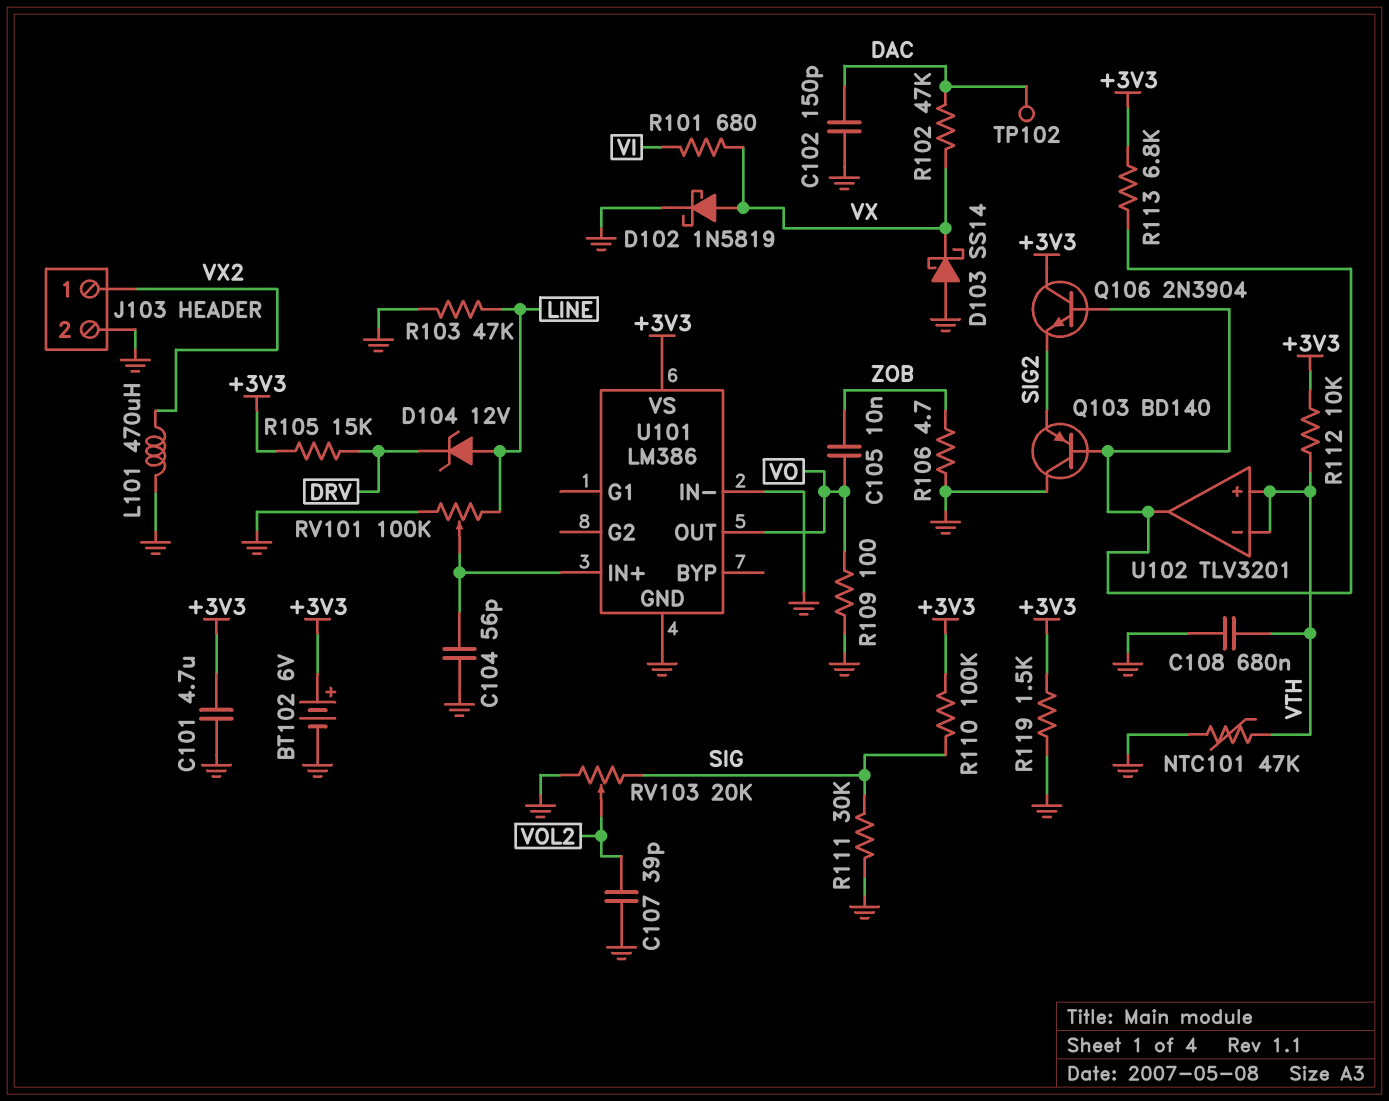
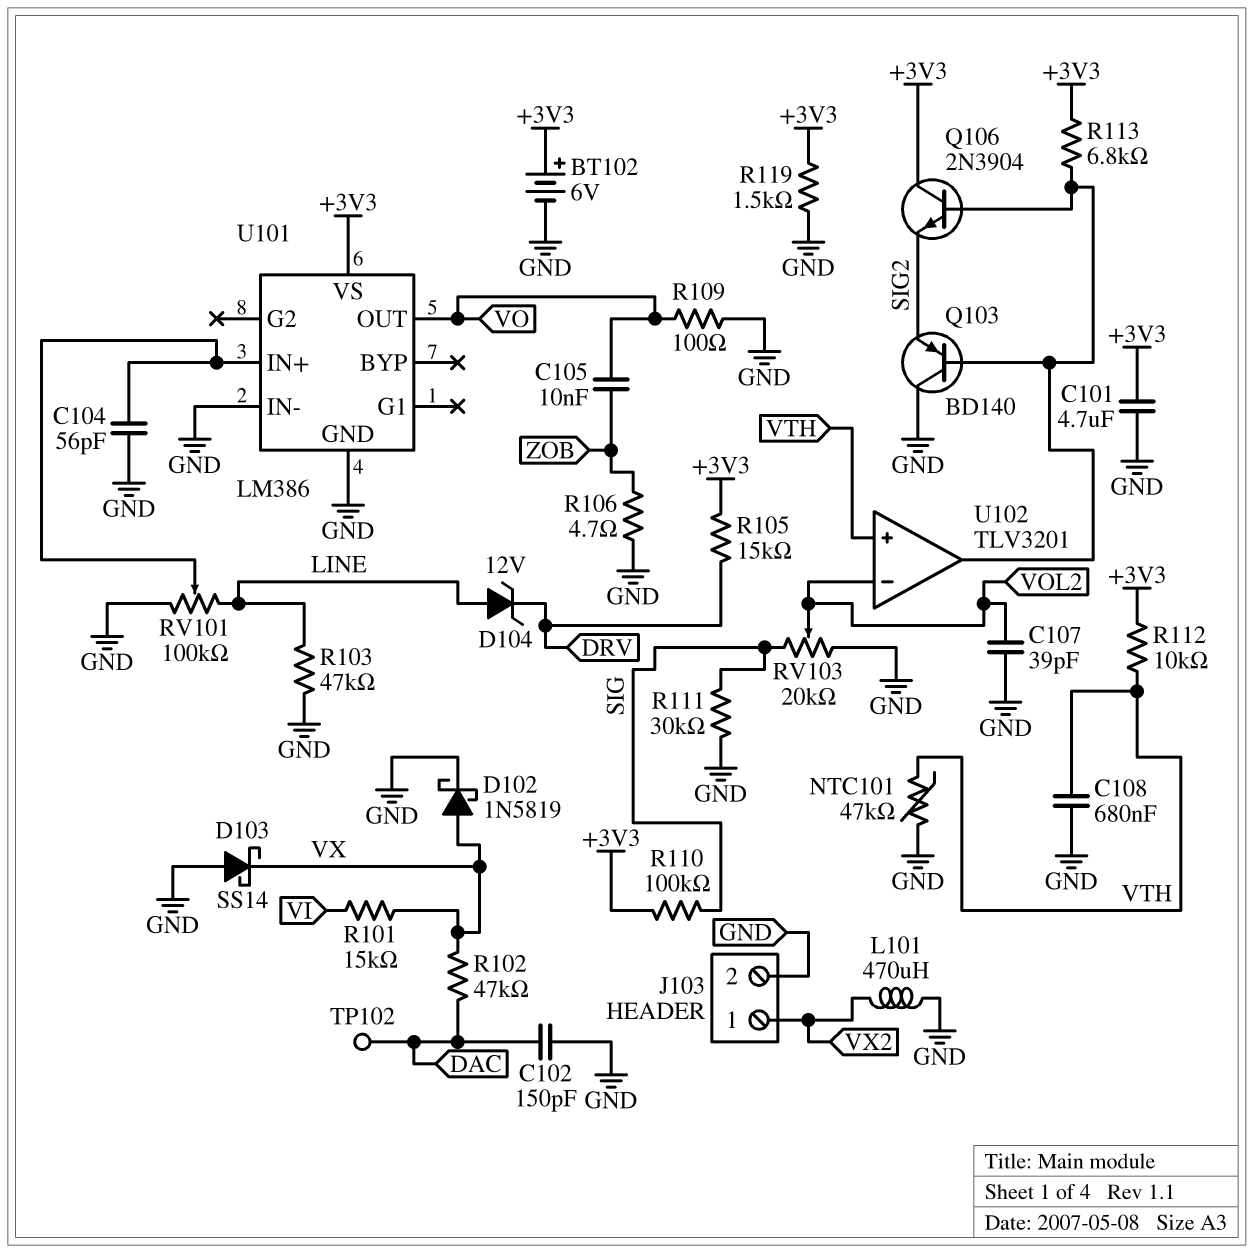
R101: 680 (VI, VX) -> 15k (VI, VX)
U102 pin in-: VTH -> VOL2

